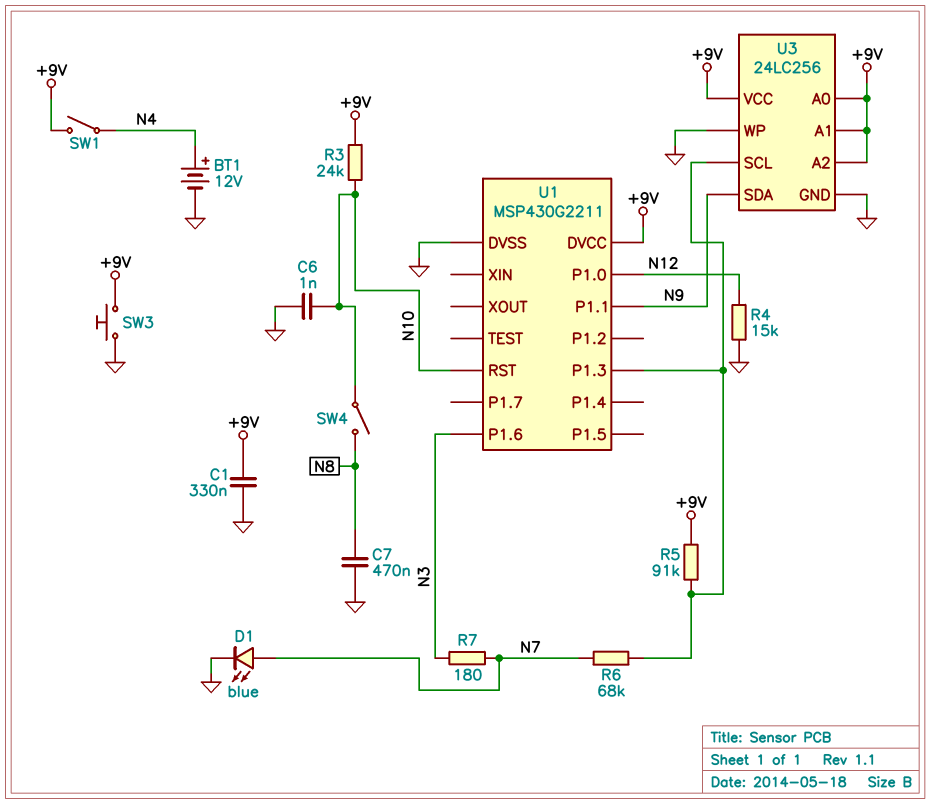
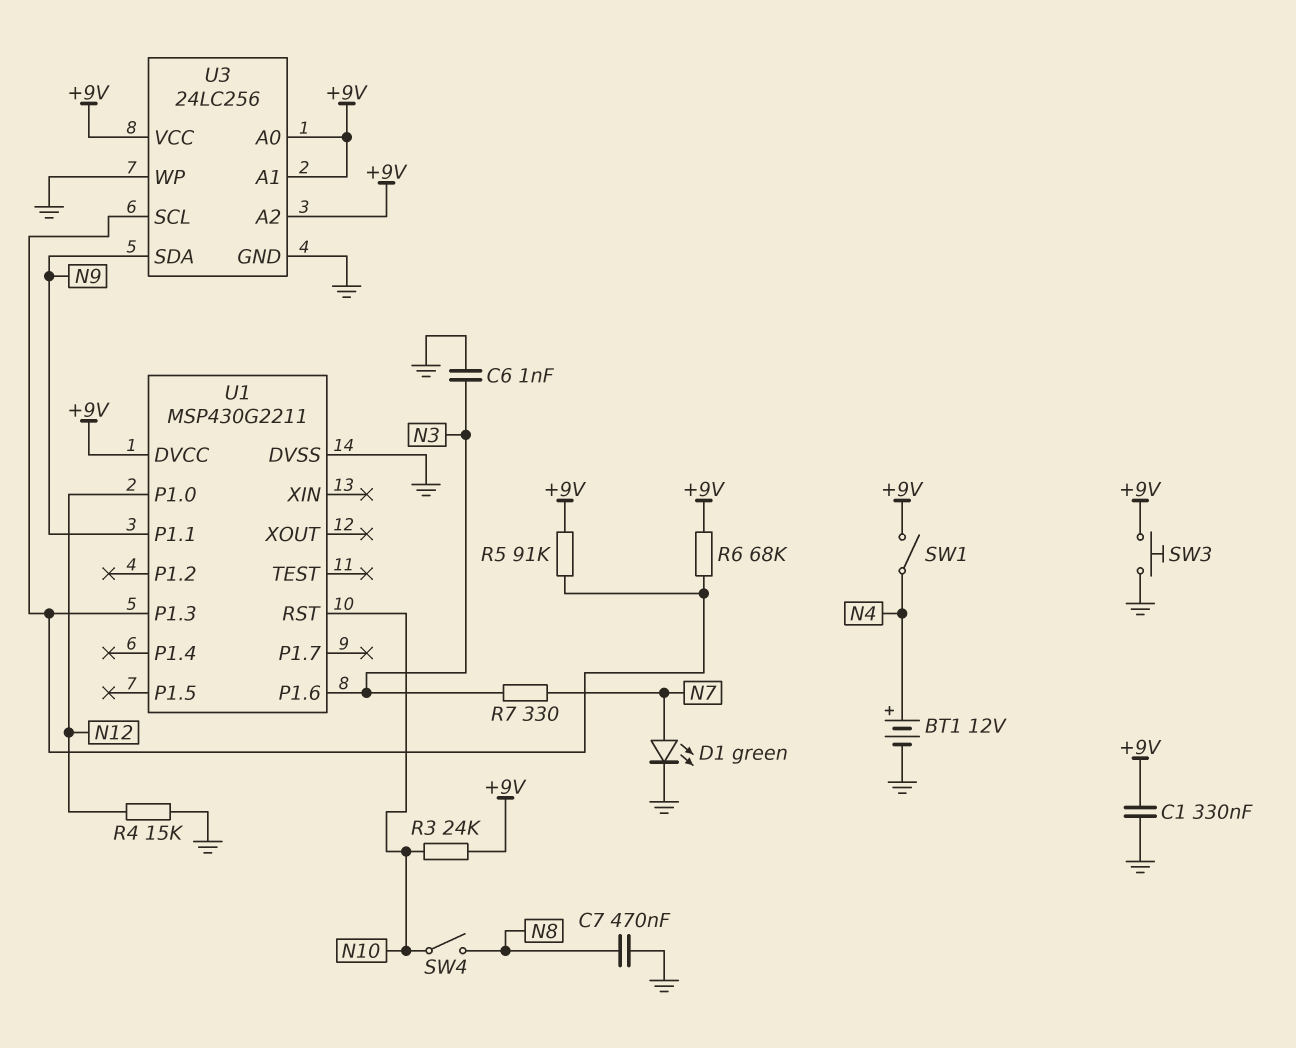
C6: 1nF (GND, N10) -> 1nF (GND, N3)
D1: LED blue (A N7, K GND) -> LED green (A N7, K GND)
R6: 68k (N7, U1/P1.3) -> 68k (+9V, U1/P1.3)
R7: 180 (N3, N7) -> 330 (N3, N7)

